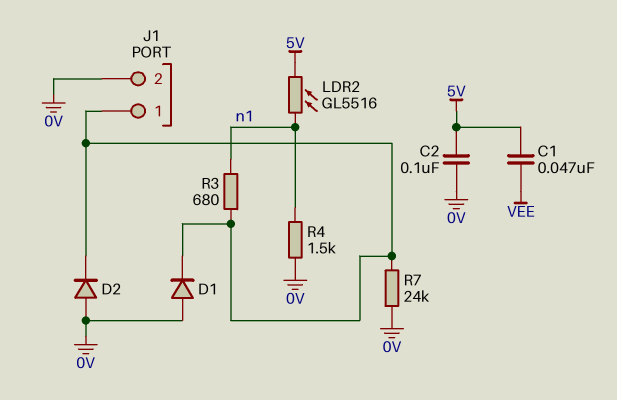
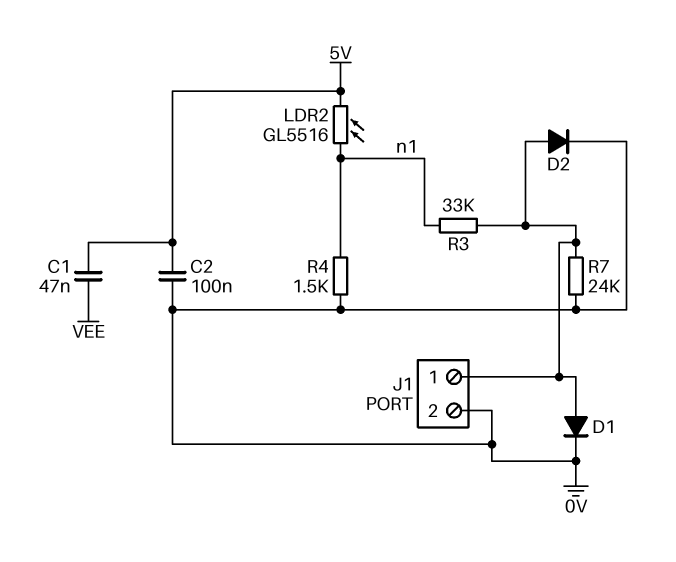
D1: diode (A 0V, K J1/1) -> diode (A J1/1, K 0V)
D2: diode (A 0V, K J1/1) -> diode (A J1/1, K 0V)
R3: 680 (J1/1, n1) -> 33k (J1/1, n1)

